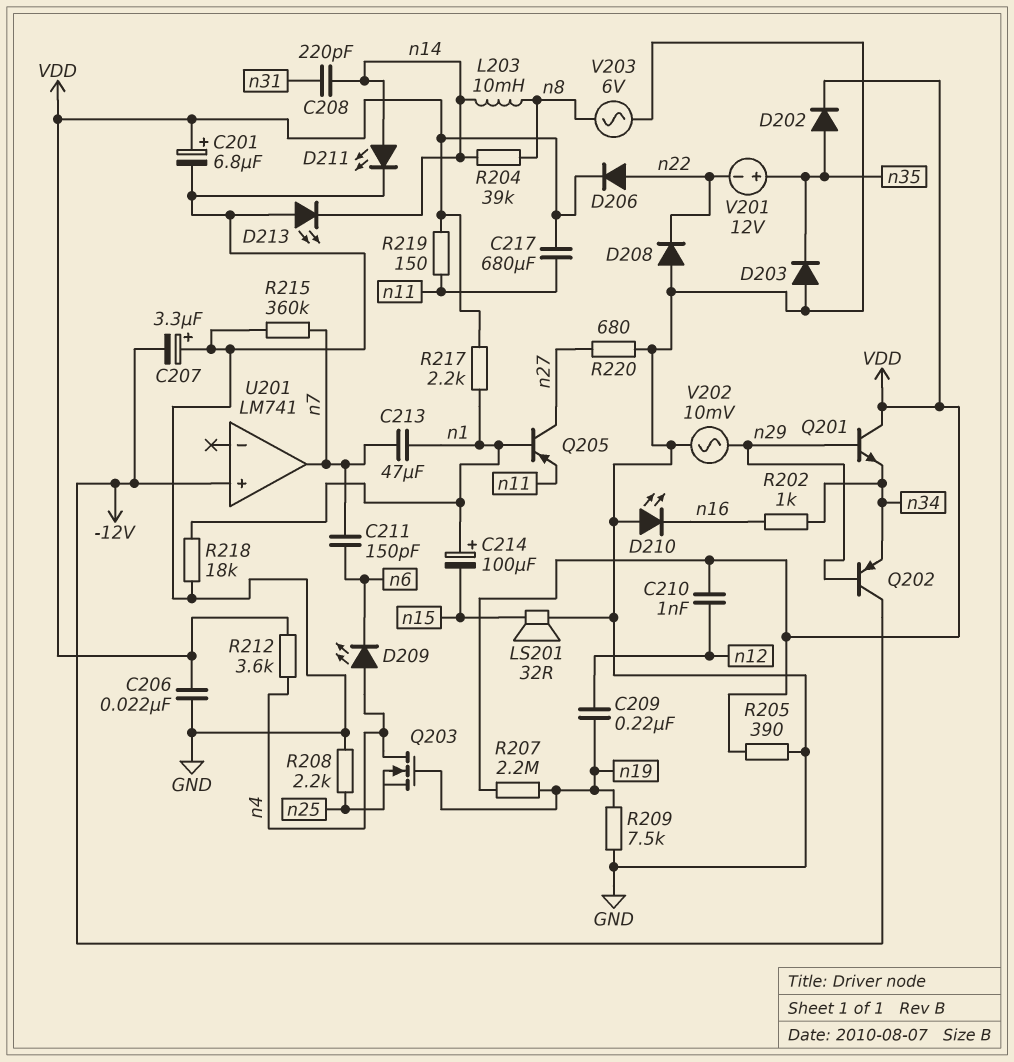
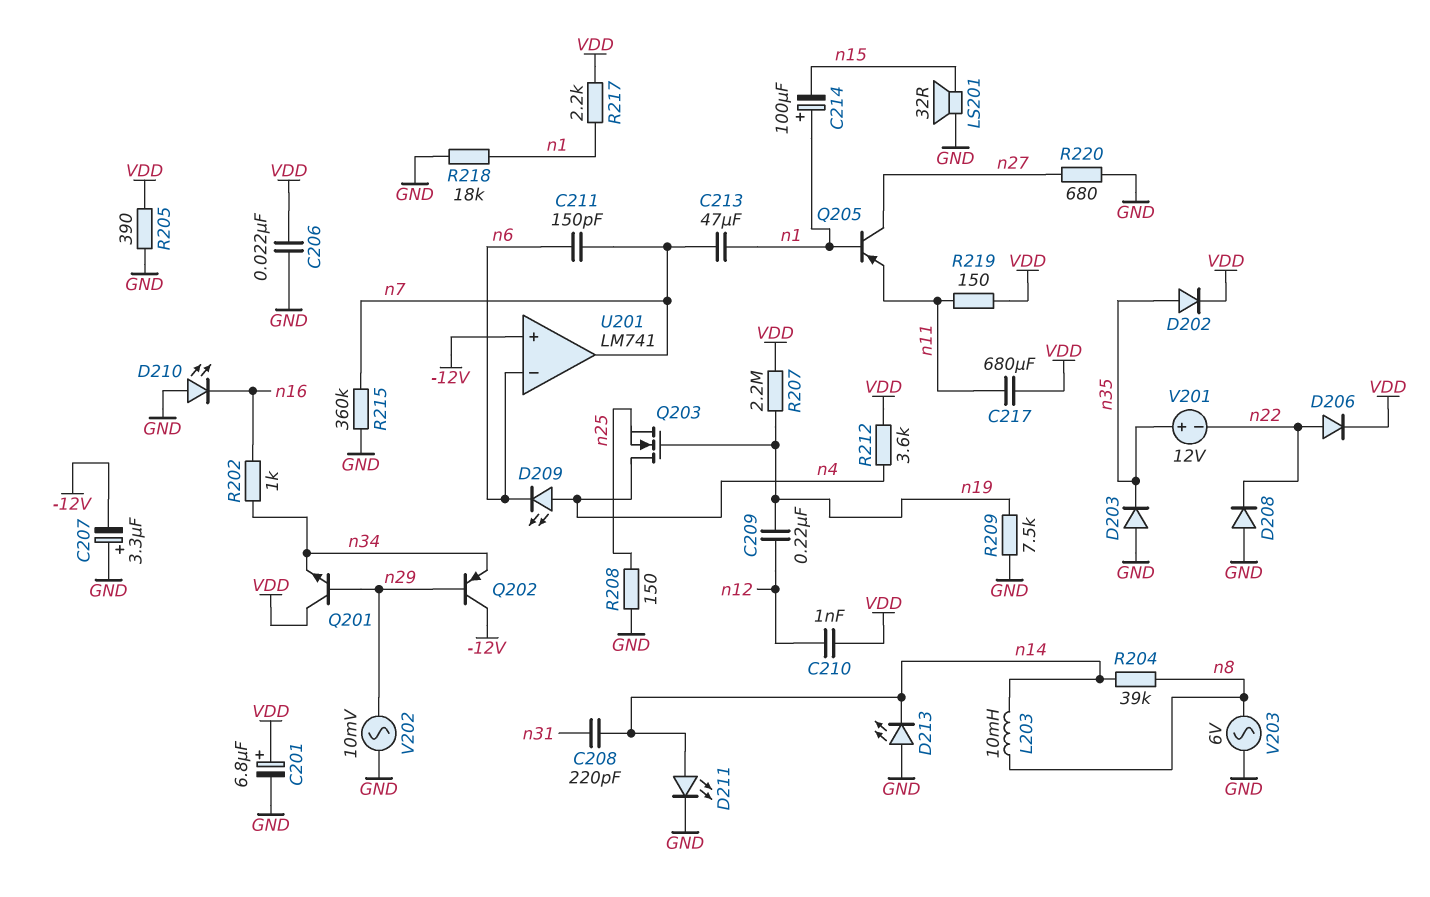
R208: 2.2k (GND, n25) -> 150 (GND, n25)
U201 pin in-: none -> n6

